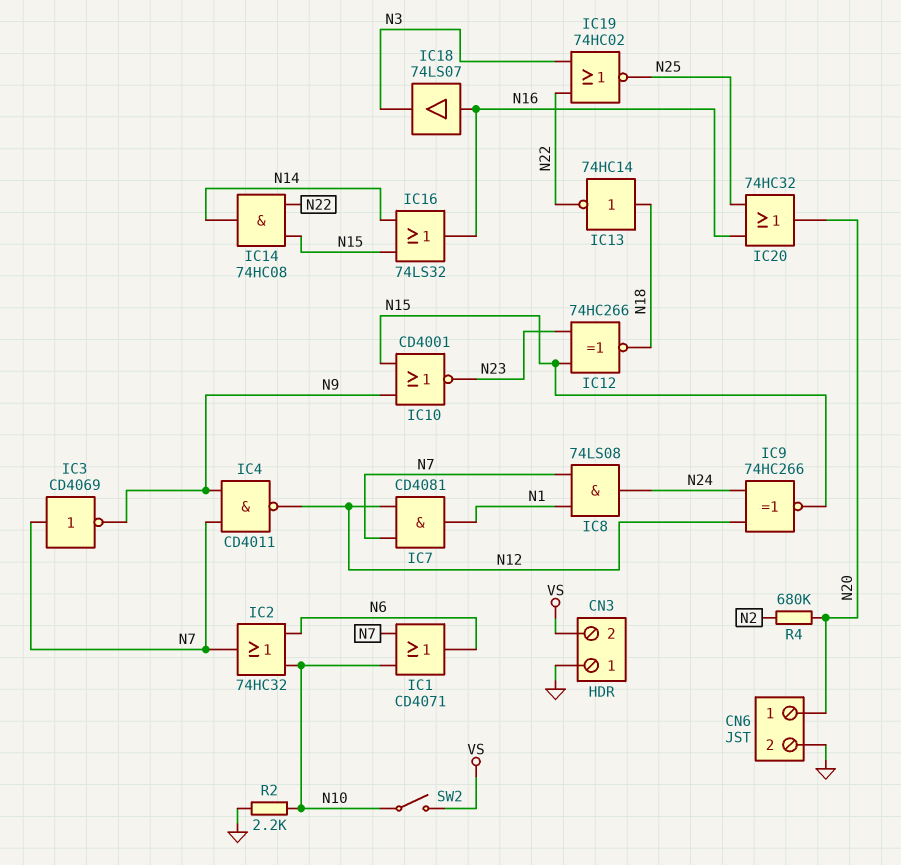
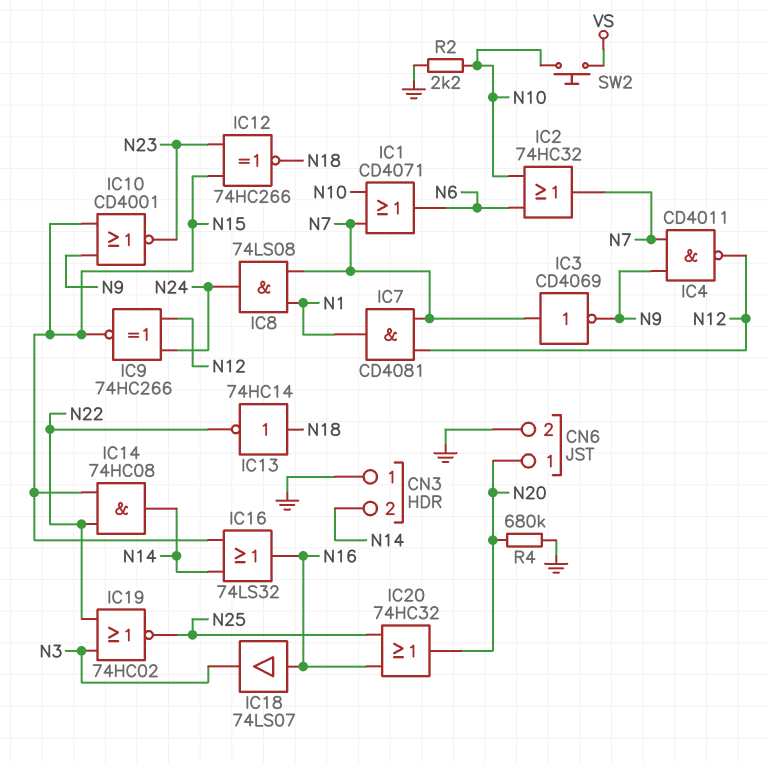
CN3 pin 2: VS -> N14
R4: 680k (N2, N20) -> 680k (GND, N20)
SW2: switch (N10, VS) -> button (N10, VS)

